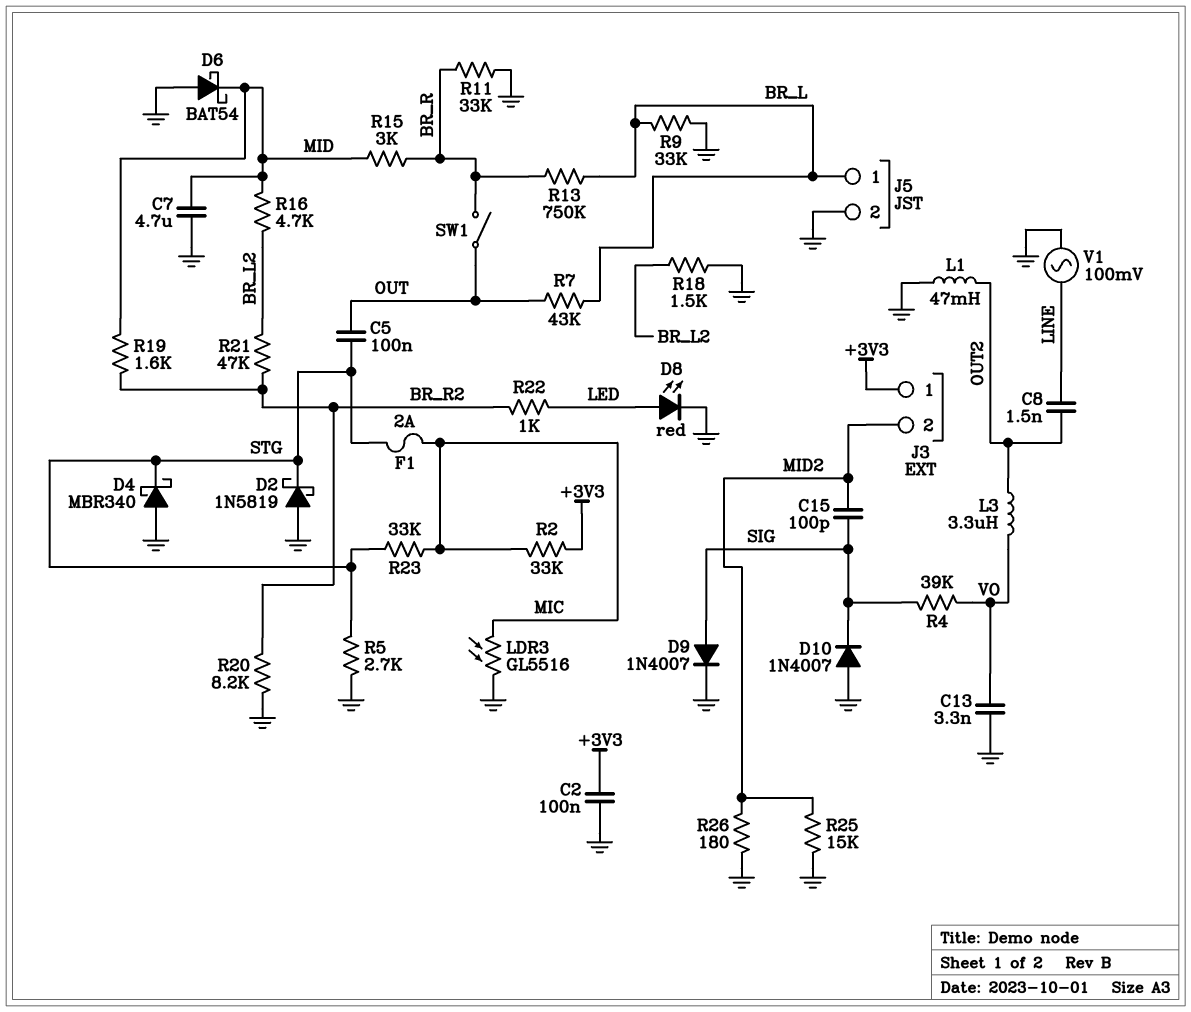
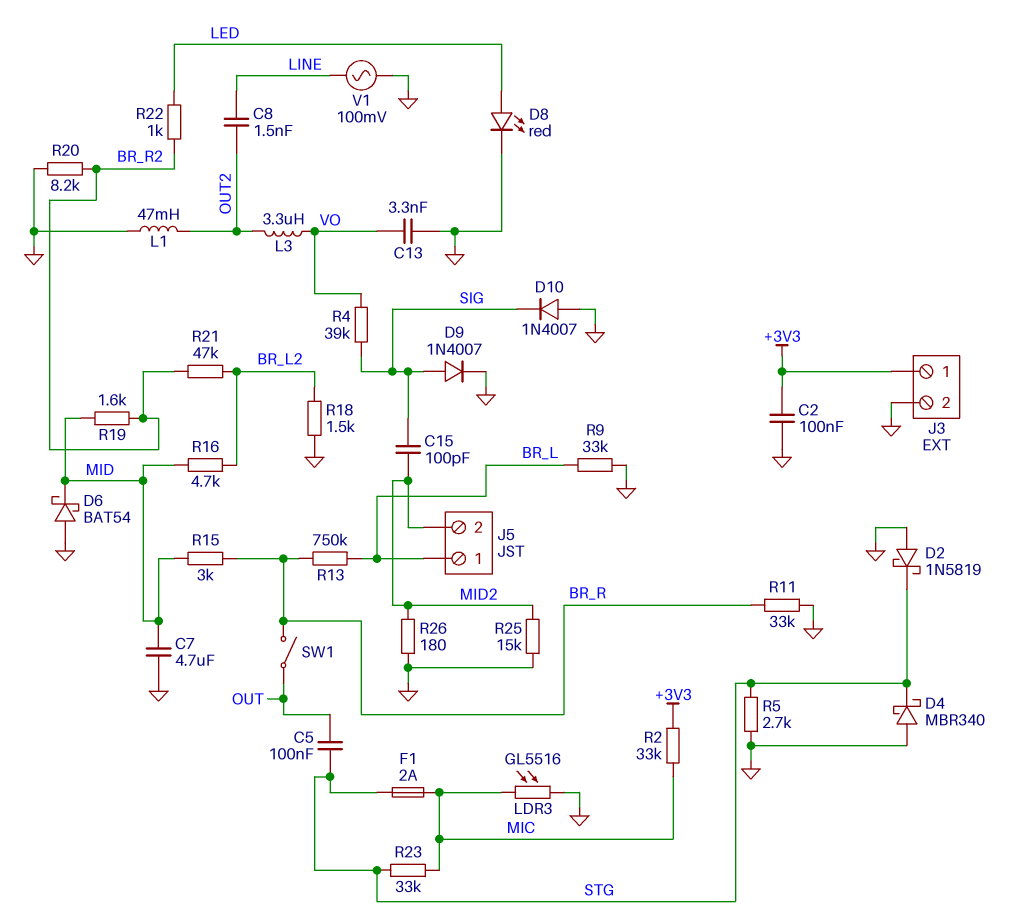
J3 pin 2: MID2 -> GND
J5 pin 2: GND -> MID2
R7: 43k (BR_L, OUT) -> none

